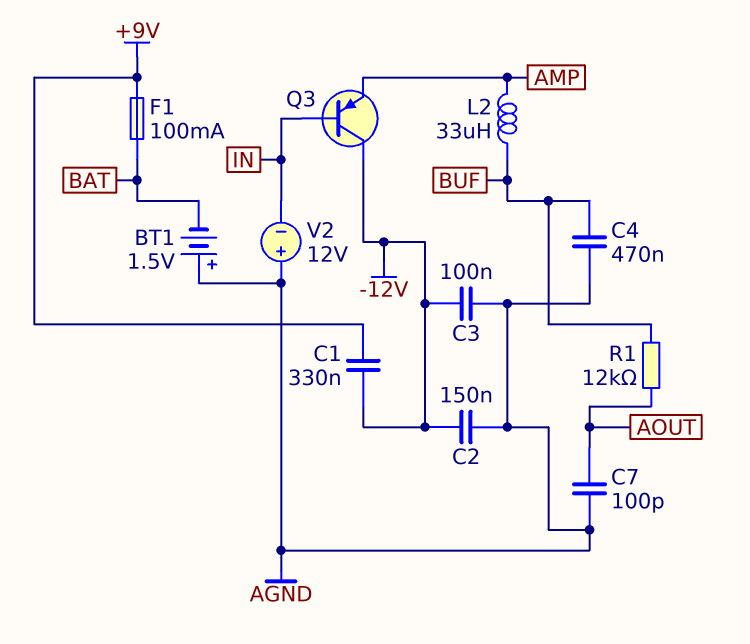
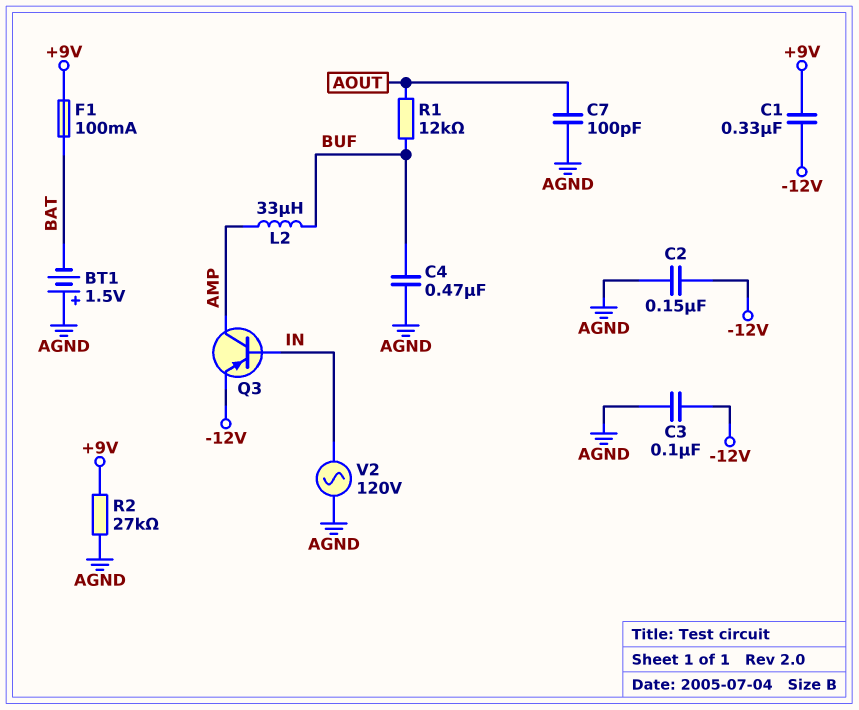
Q3: PNP (B IN, C -12V, E AMP) -> PNP (B IN, C AMP, E -12V)
R2: none -> 27k (+9V, AGND)
V2: 12V (plus AGND, minus IN) -> AC 120V (AGND, IN)

